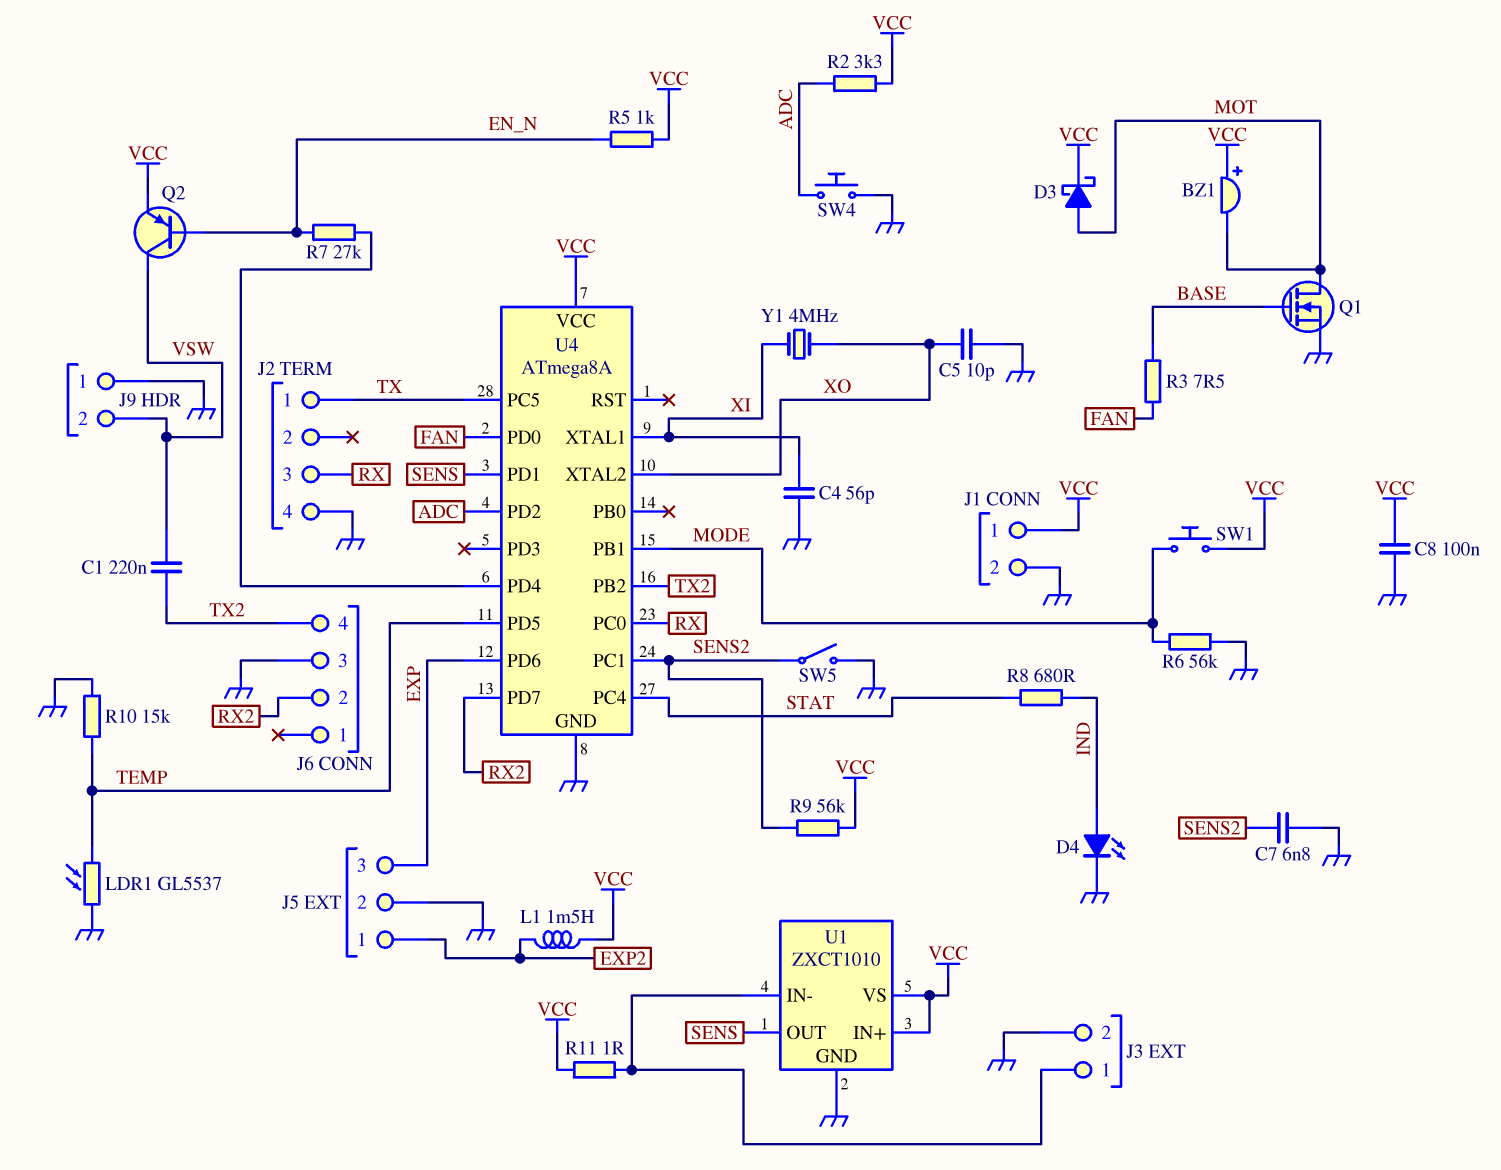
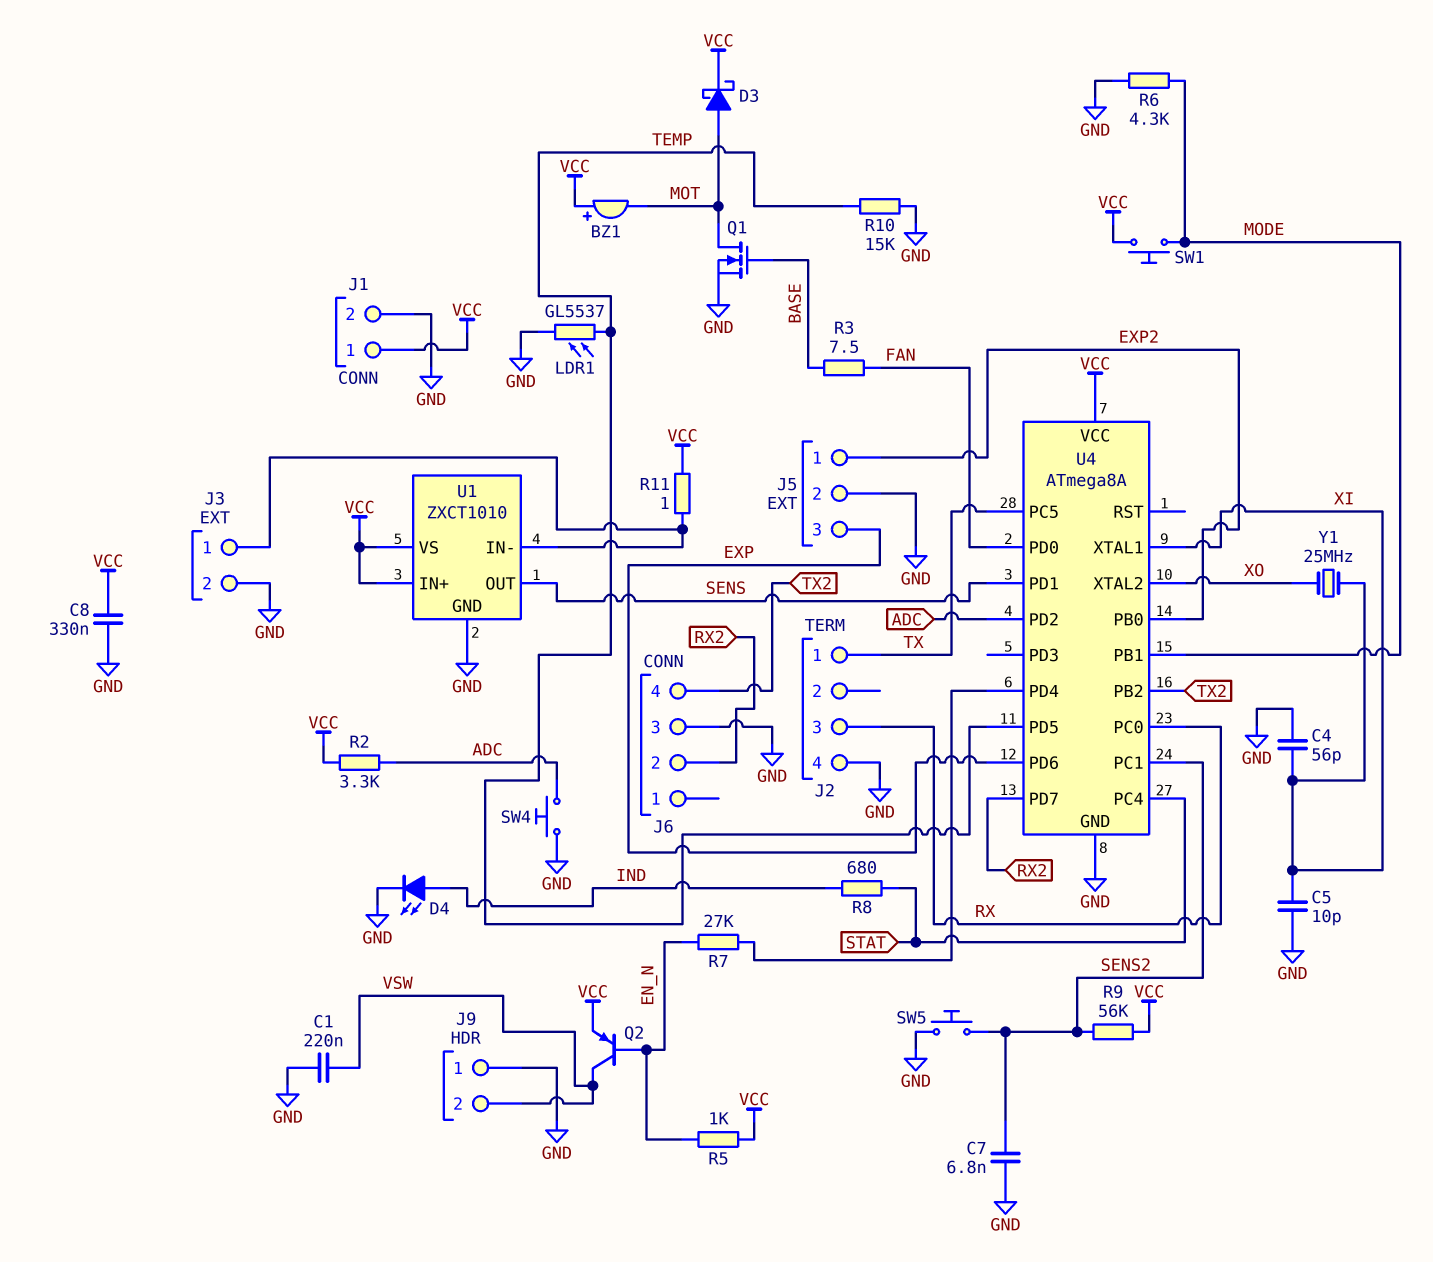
C1: 220nF (TX2, VSW) -> 220nF (GND, VSW)
C5: 10pF (GND, XO) -> 10pF (GND, XI)
C8: 100nF (GND, VCC) -> 330nF (GND, VCC)
L1: 1.5mH (EXP2, VCC) -> none
R6: 56k (GND, MODE) -> 4.3k (GND, MODE)
SW5: switch (GND, SENS2) -> button (GND, SENS2)
U4 pin PB0: none -> EXP2
Y1: 4MHz (XI, XO) -> 25MHz (XI, XO)

